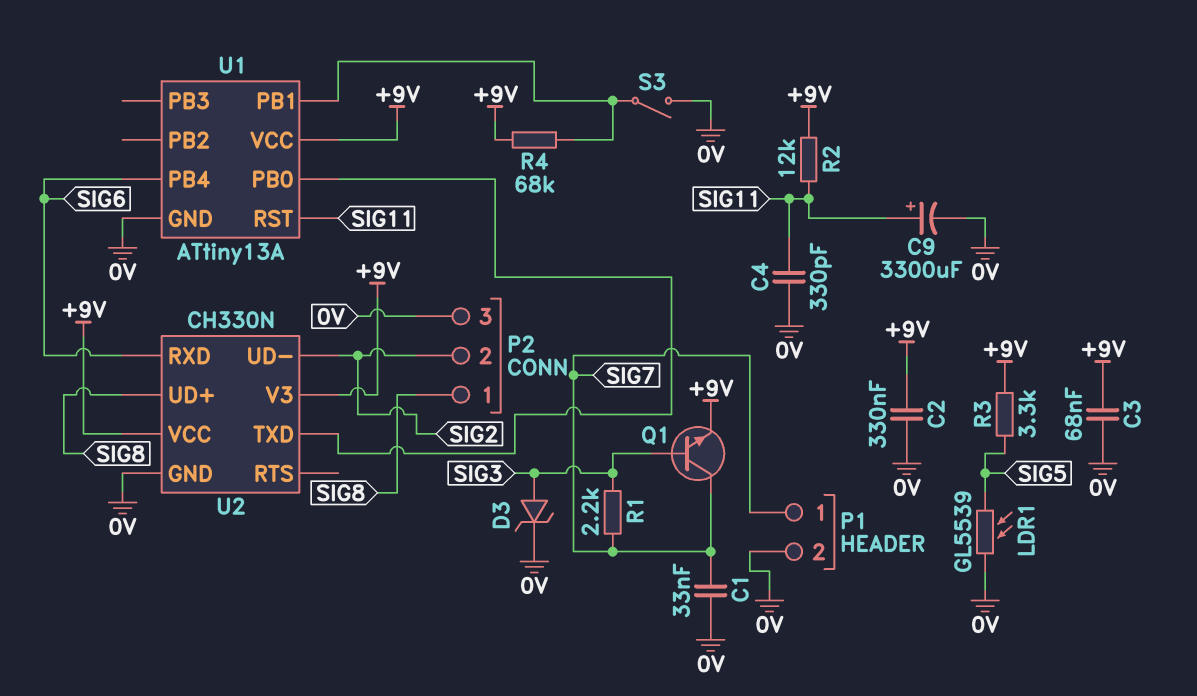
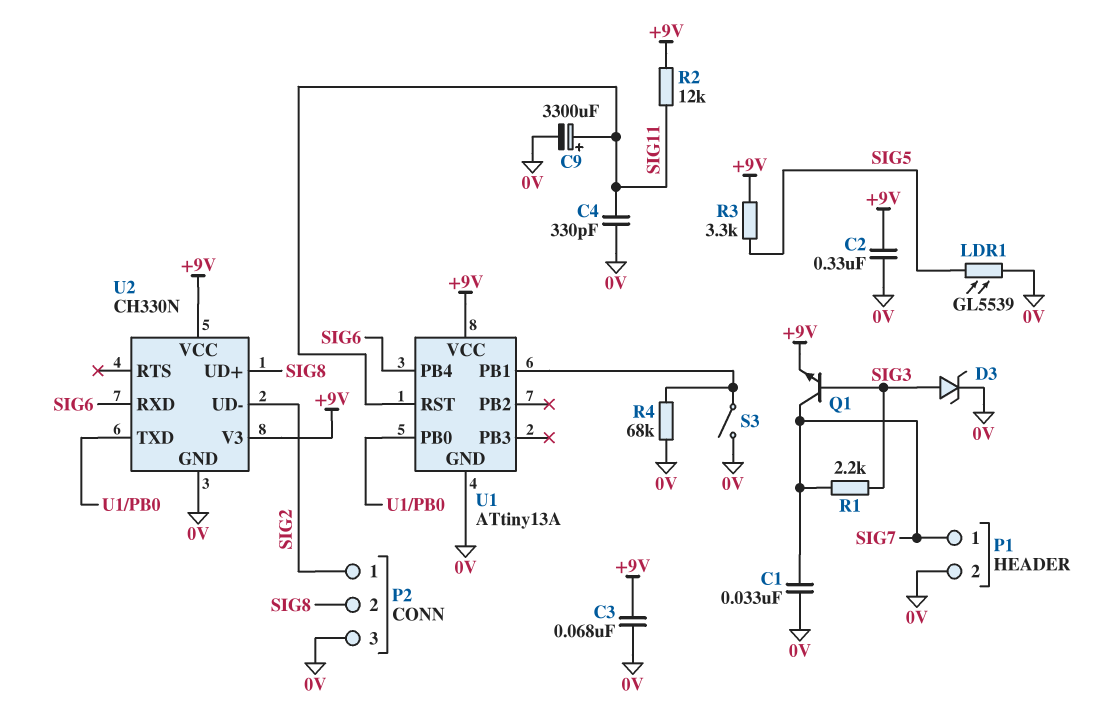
P2 pin 1: SIG8 -> SIG2
P2 pin 2: SIG2 -> SIG8
R4: 68k (+9V, U1/PB1) -> 68k (0V, U1/PB1)

